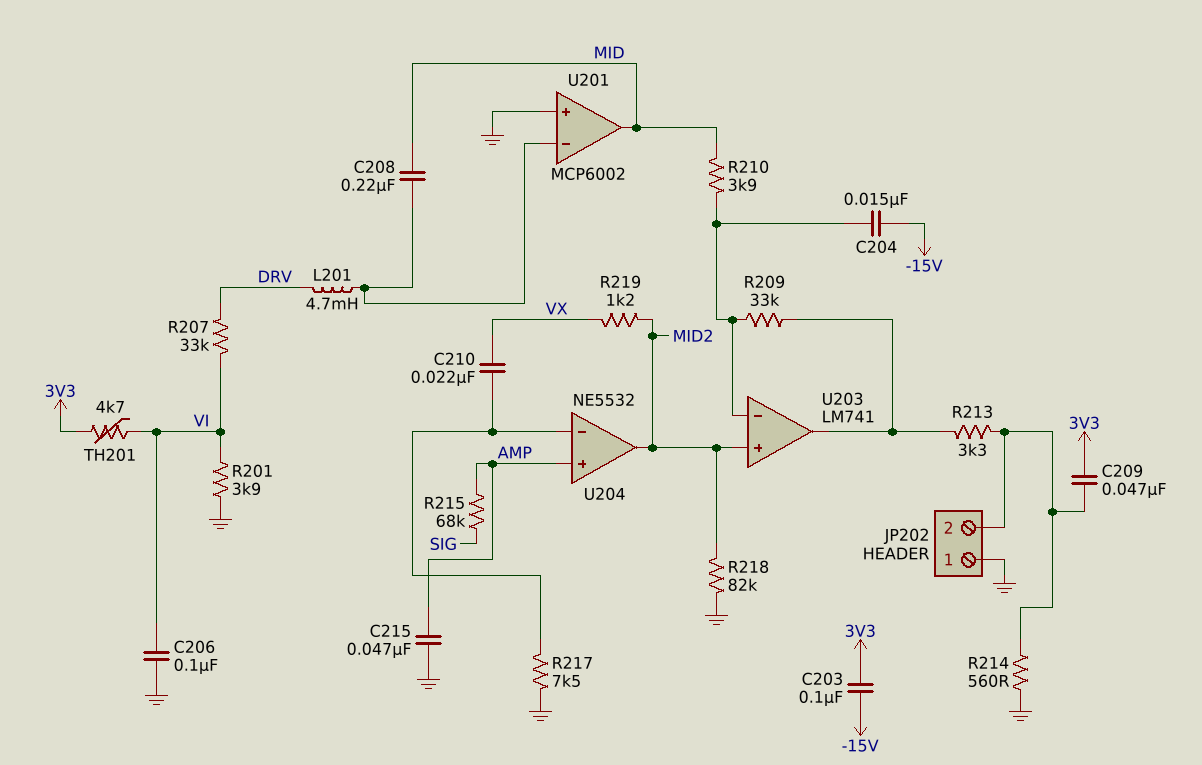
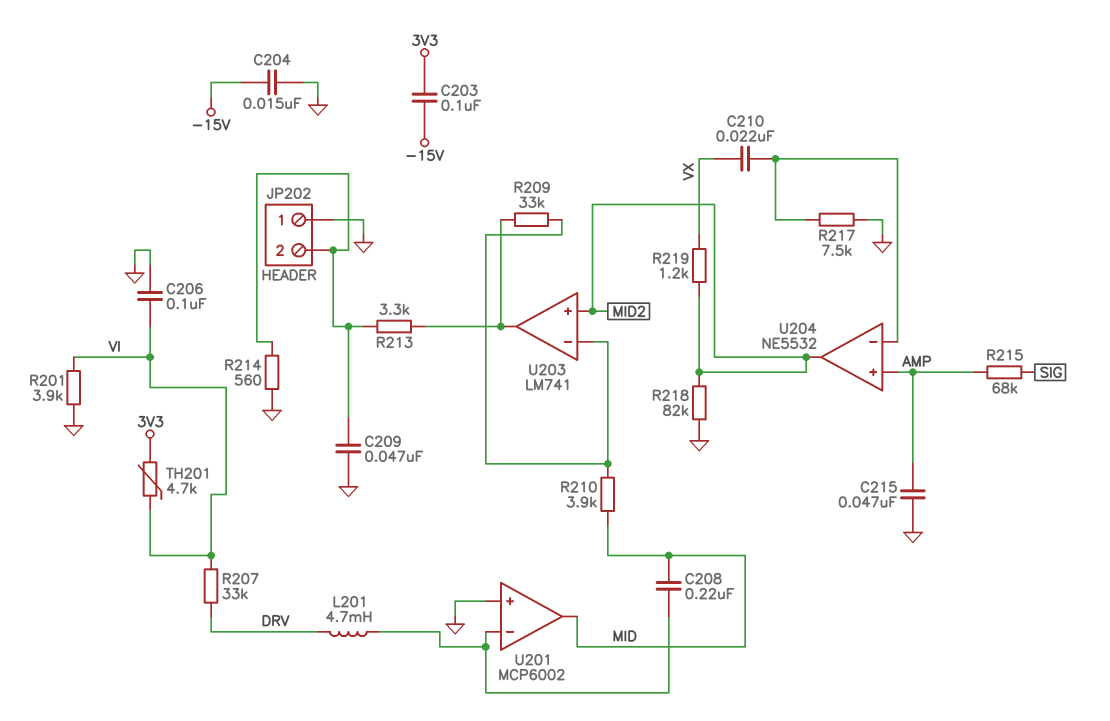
C204: 15nF (-15V, U203/in-) -> 15nF (-15V, GND)
C209: 47nF (3V3, JP202/2) -> 47nF (GND, JP202/2)

